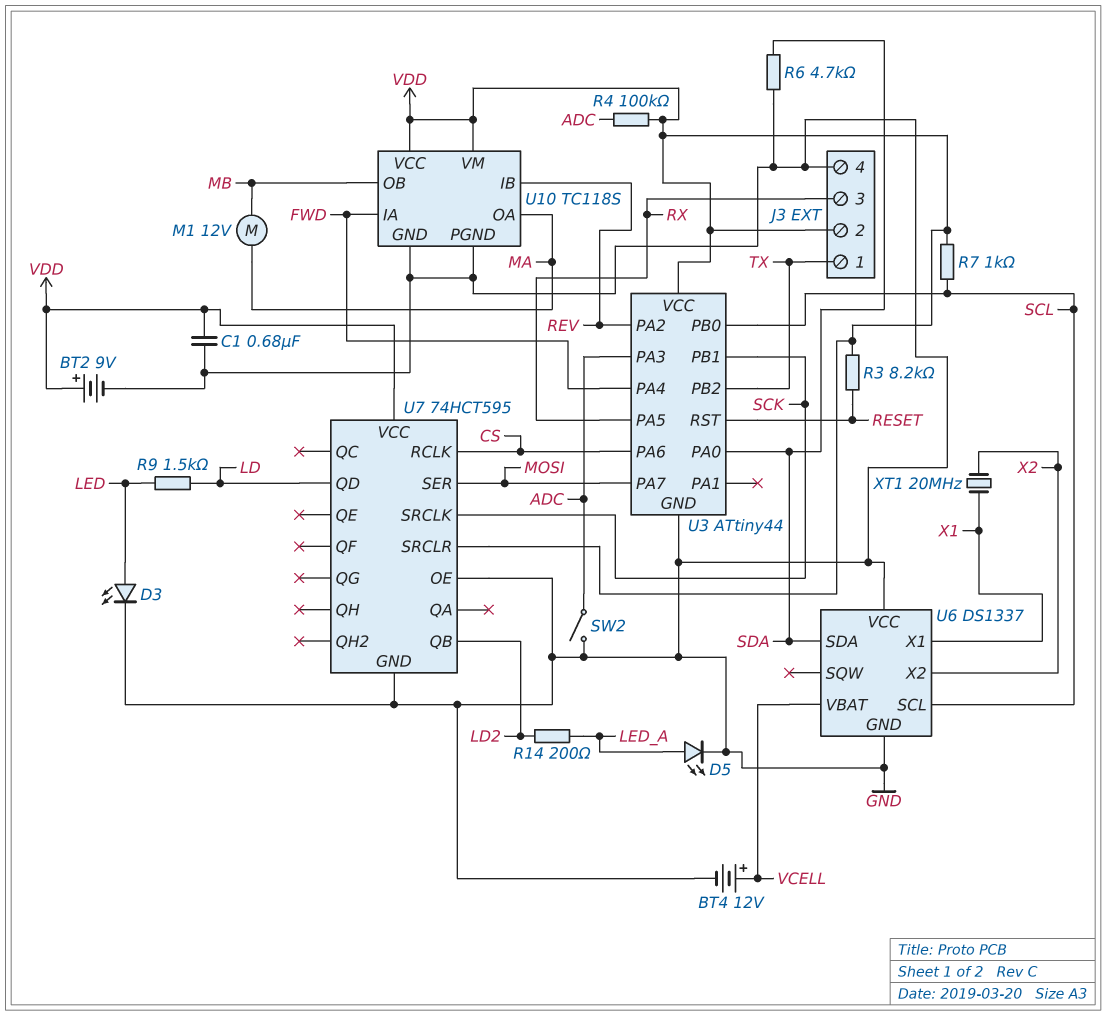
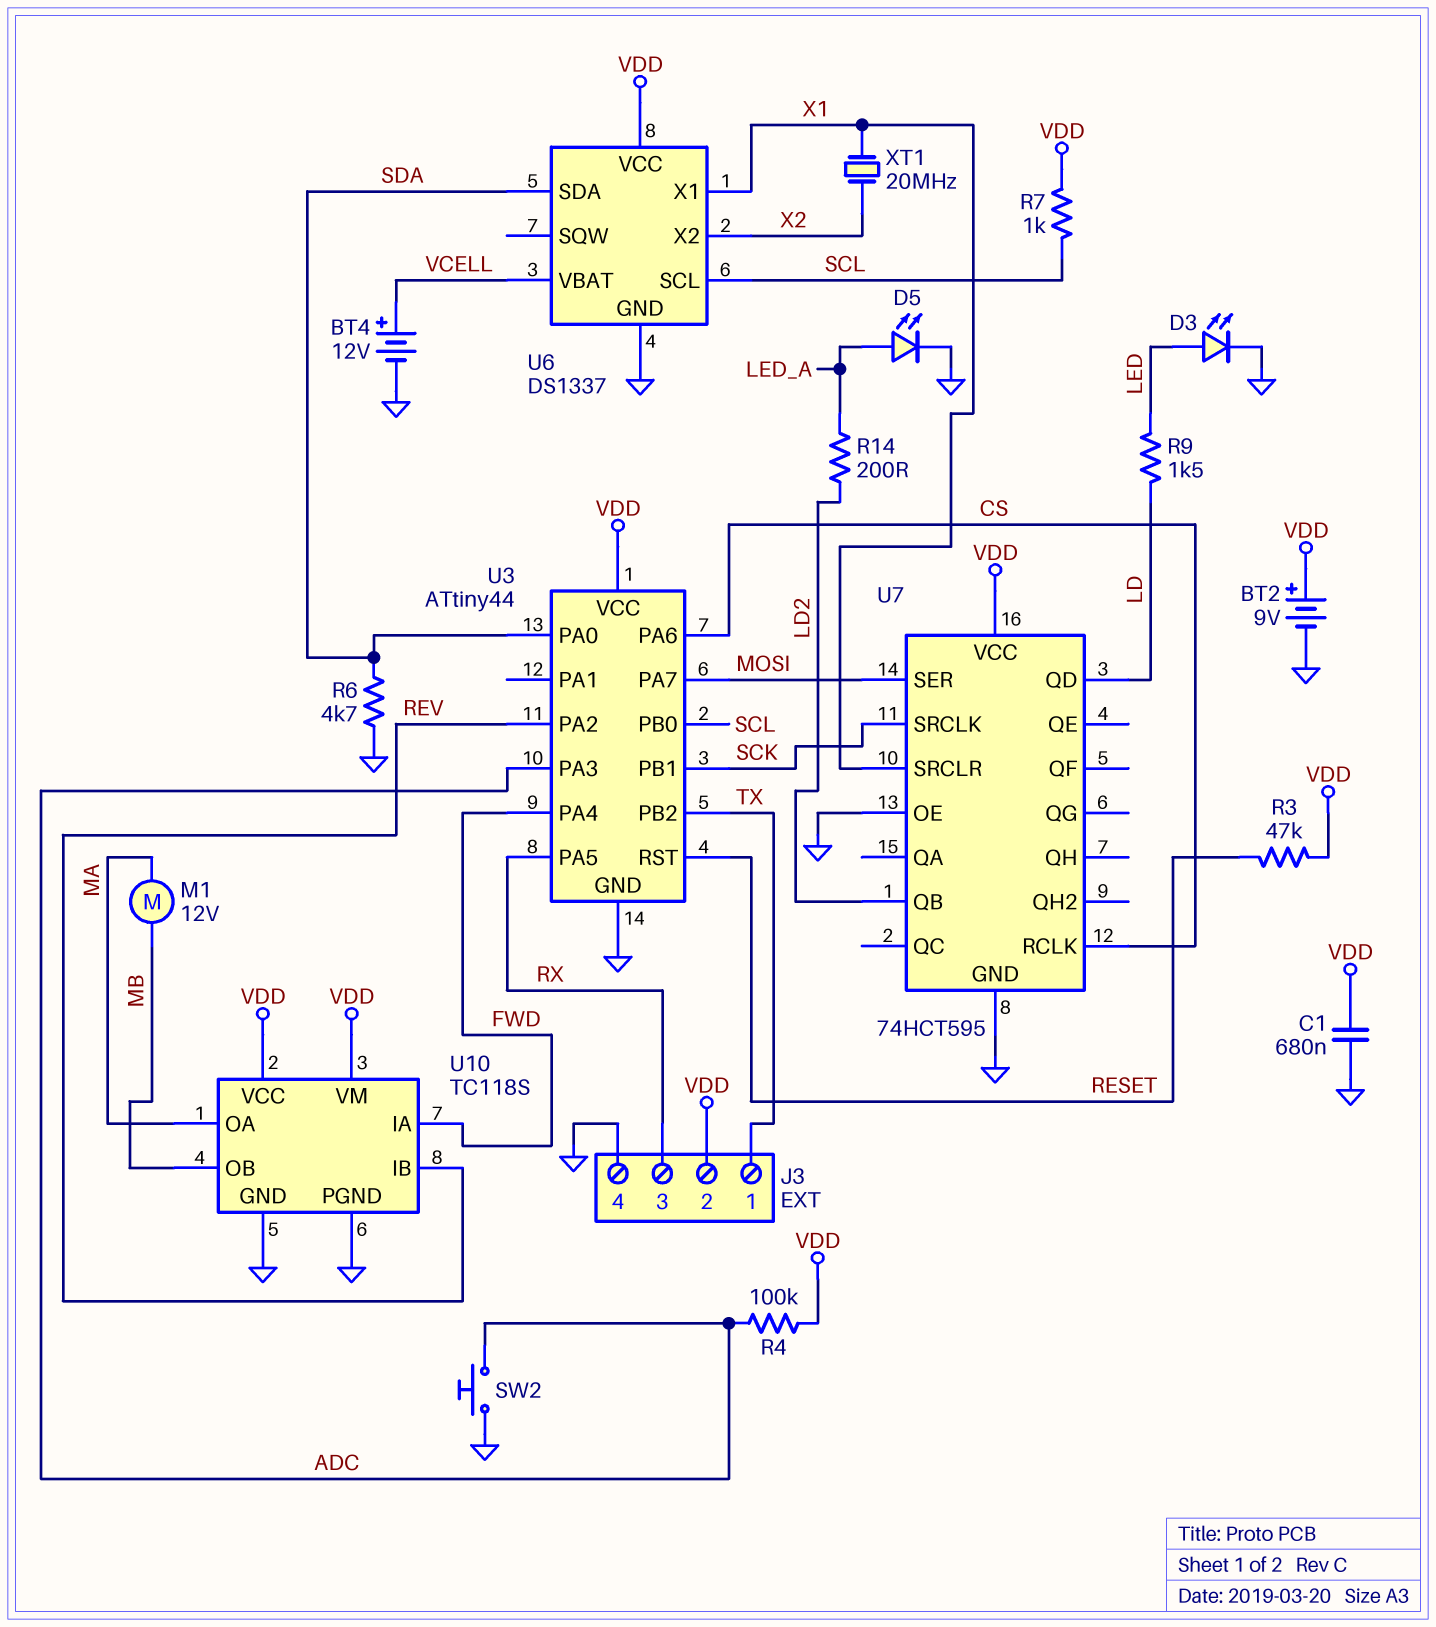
R3: 8.2k (RESET, VDD) -> 47k (RESET, VDD)
SW2: switch (ADC, GND) -> button (ADC, GND)
U6 pin VCC: GND -> VDD
U7 pin SRCLR: VDD -> X1

